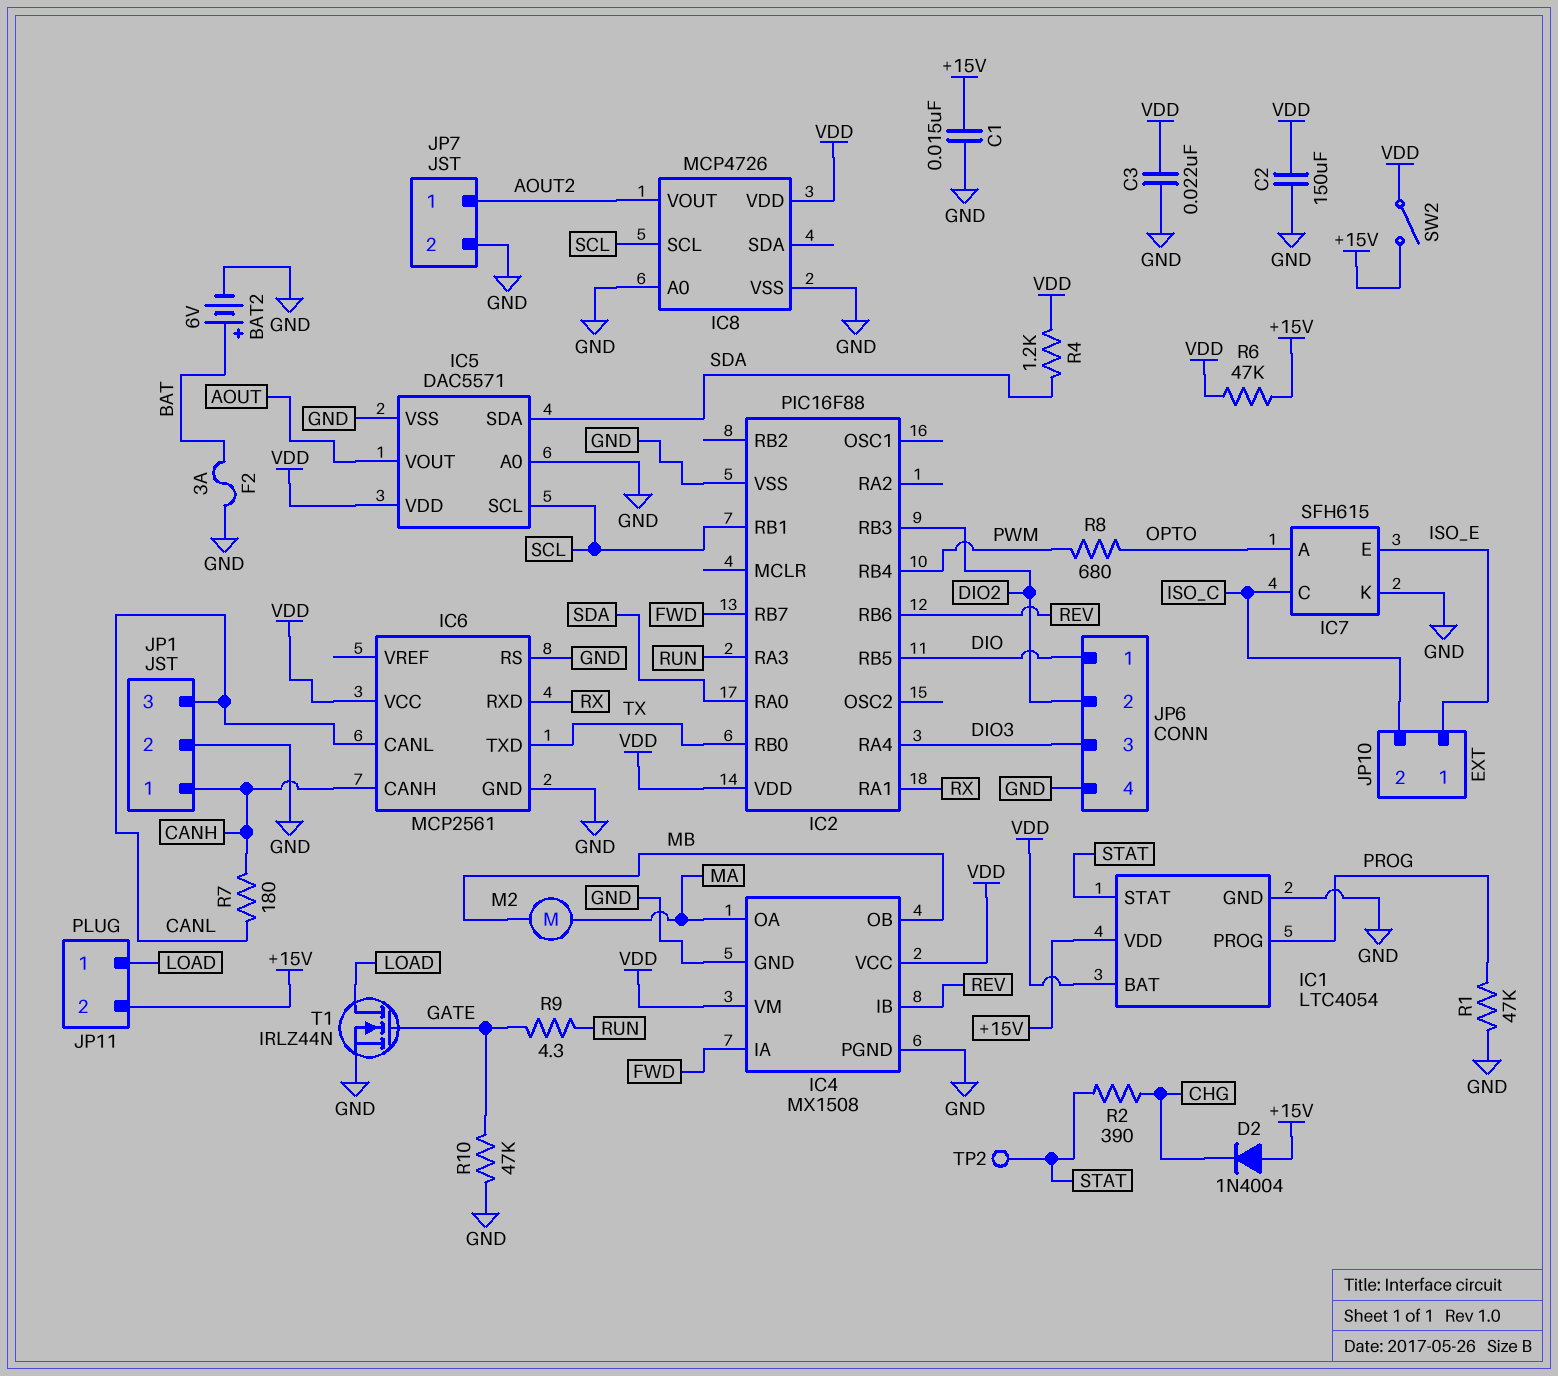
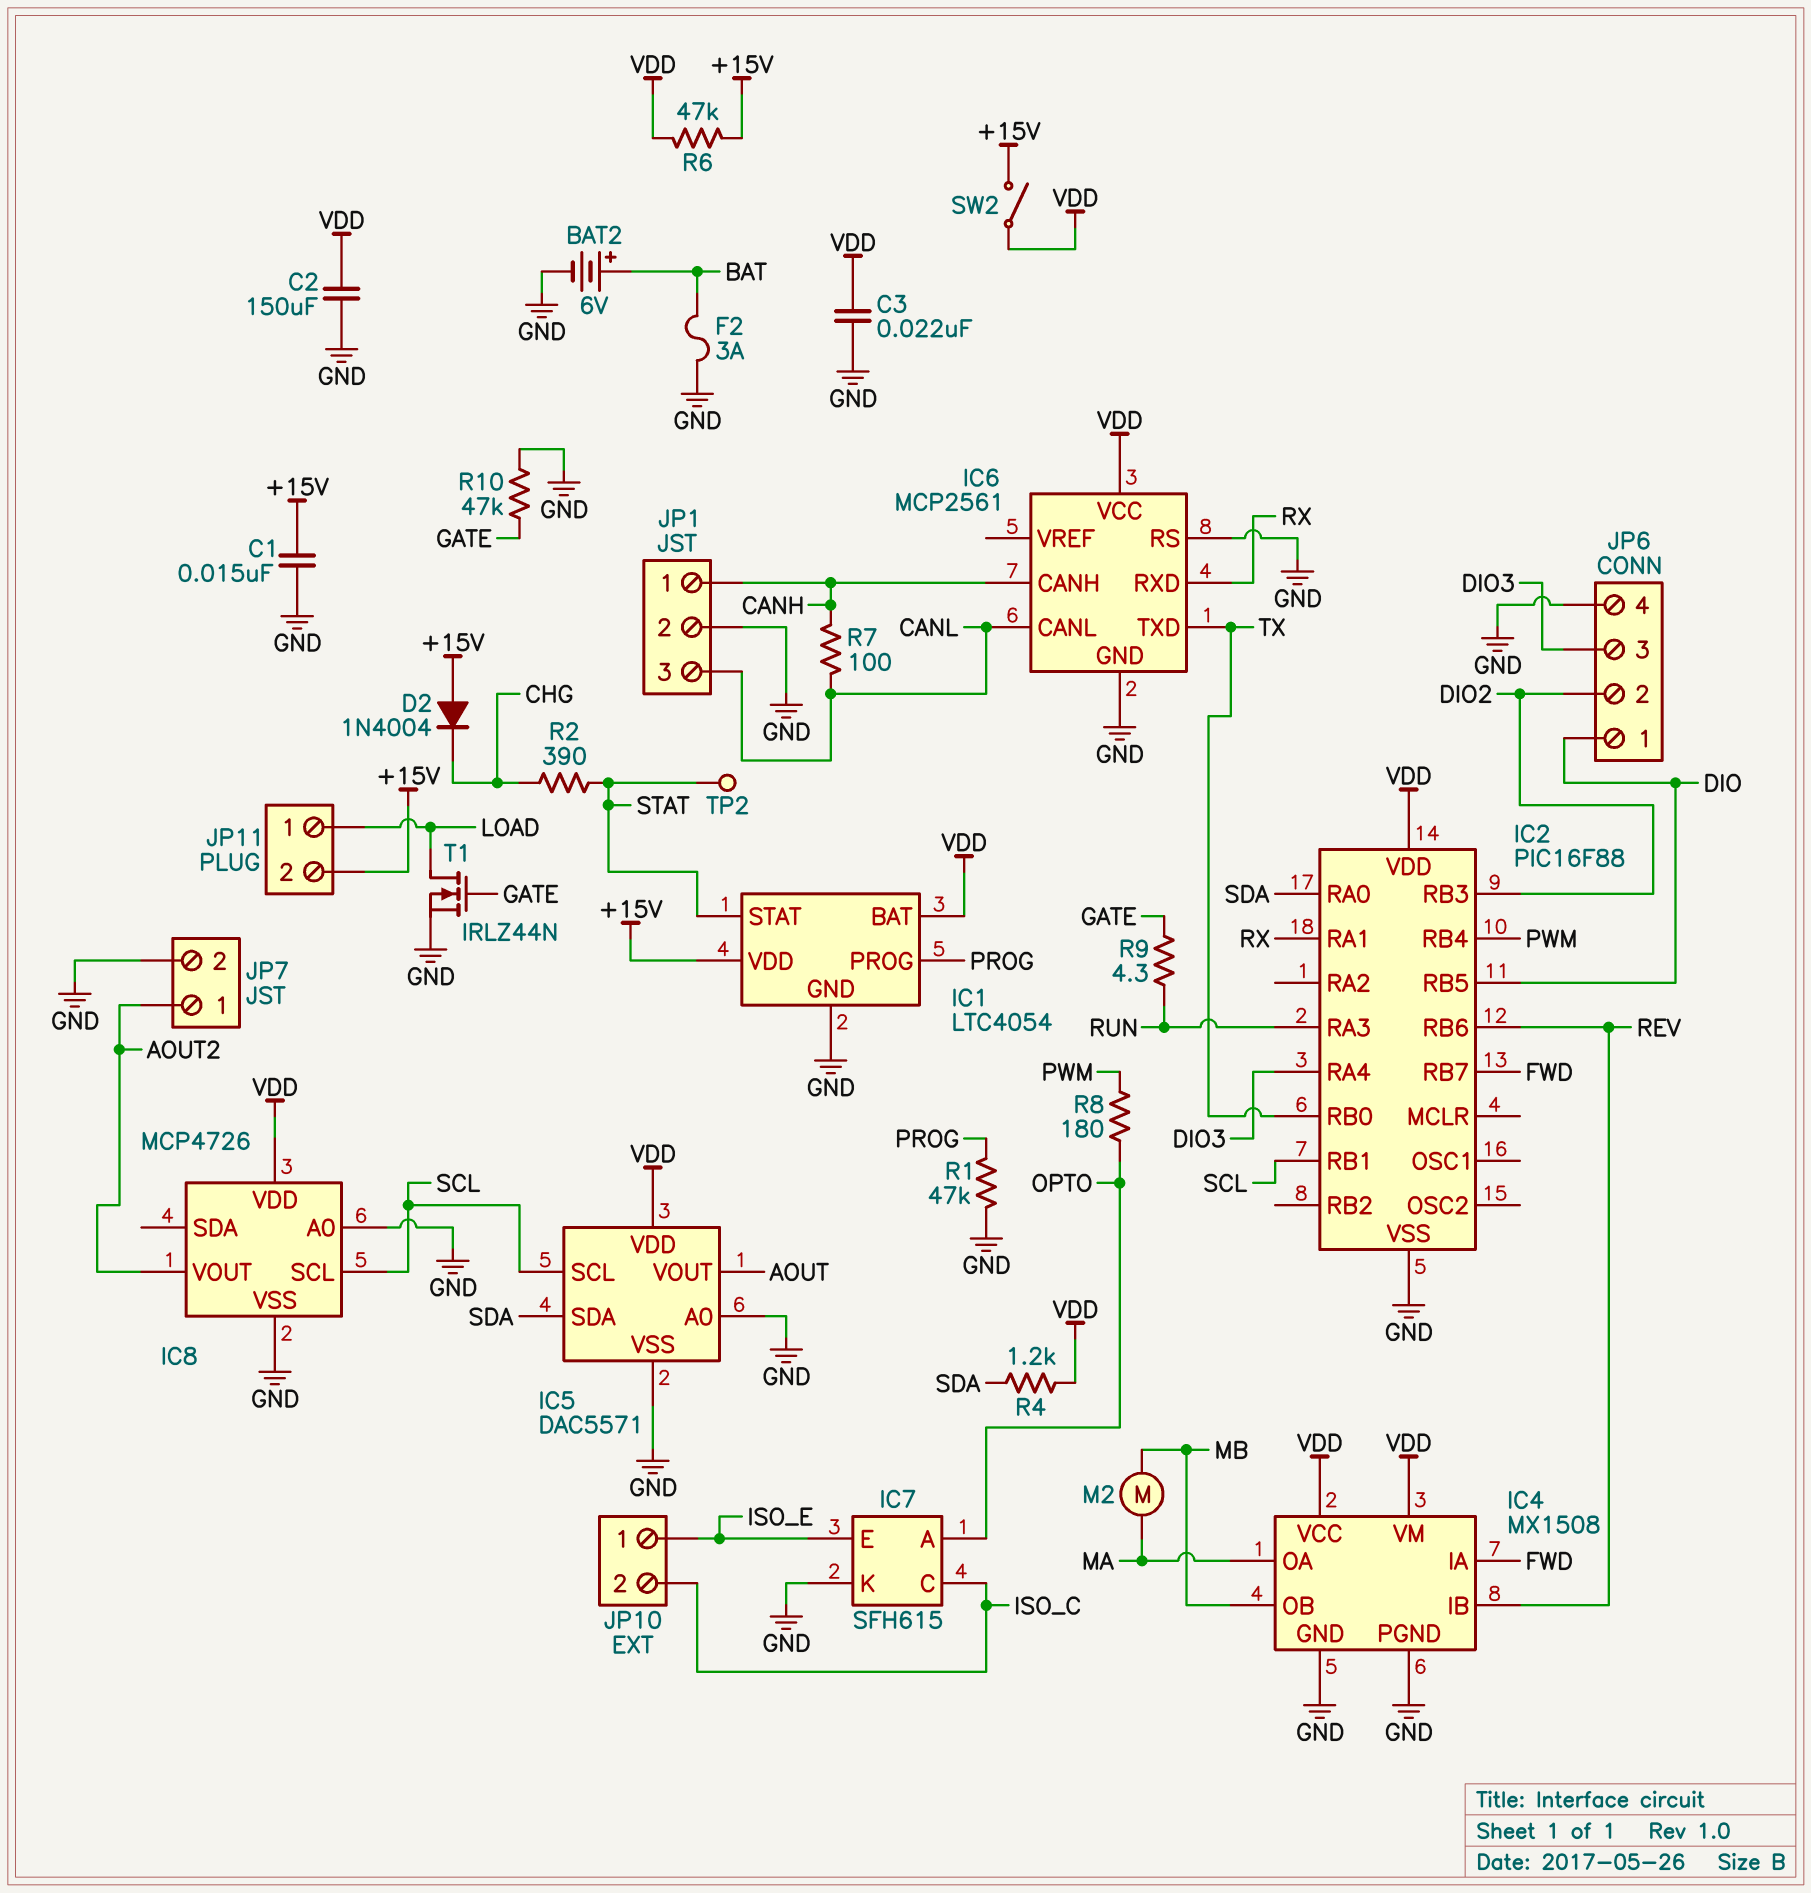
R7: 180 (CANH, CANL) -> 100 (CANH, CANL)
R8: 680 (OPTO, PWM) -> 180 (OPTO, PWM)

